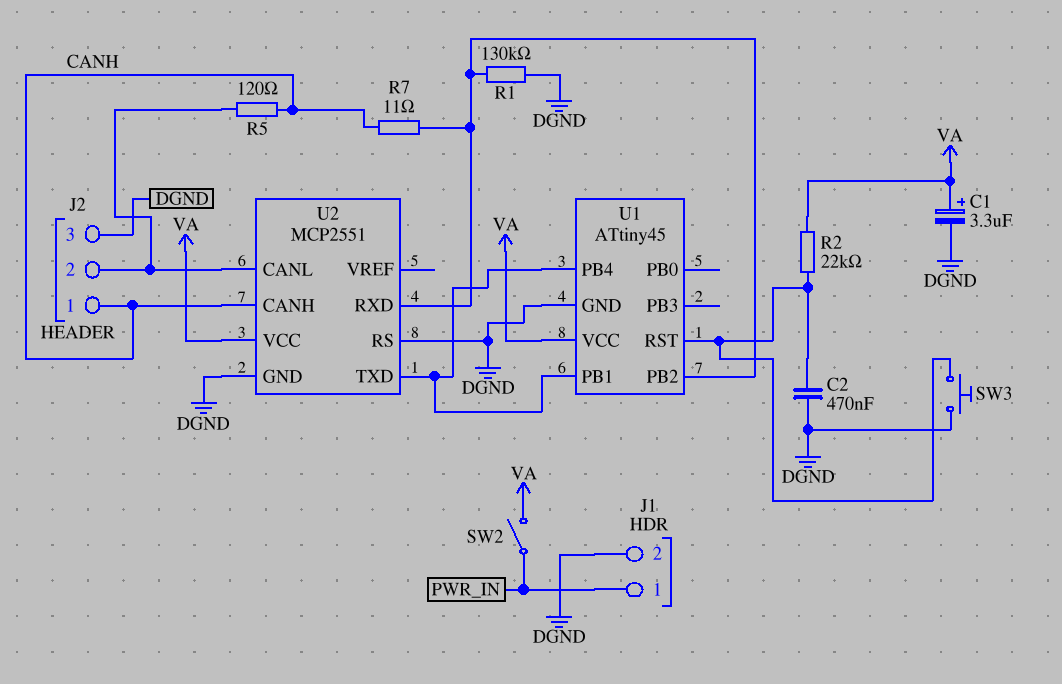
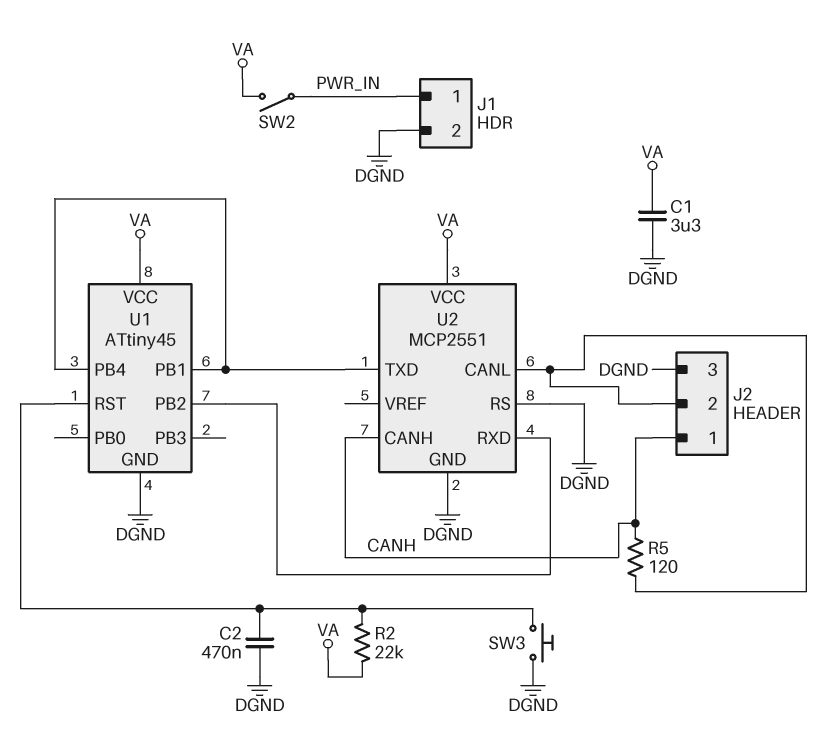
C1: 3.3uF (plus VA, minus DGND) -> 3.3uF (DGND, VA)
R1: 130k (DGND, U1/PB2) -> none
R7: 11 (CANH, U1/PB2) -> none

